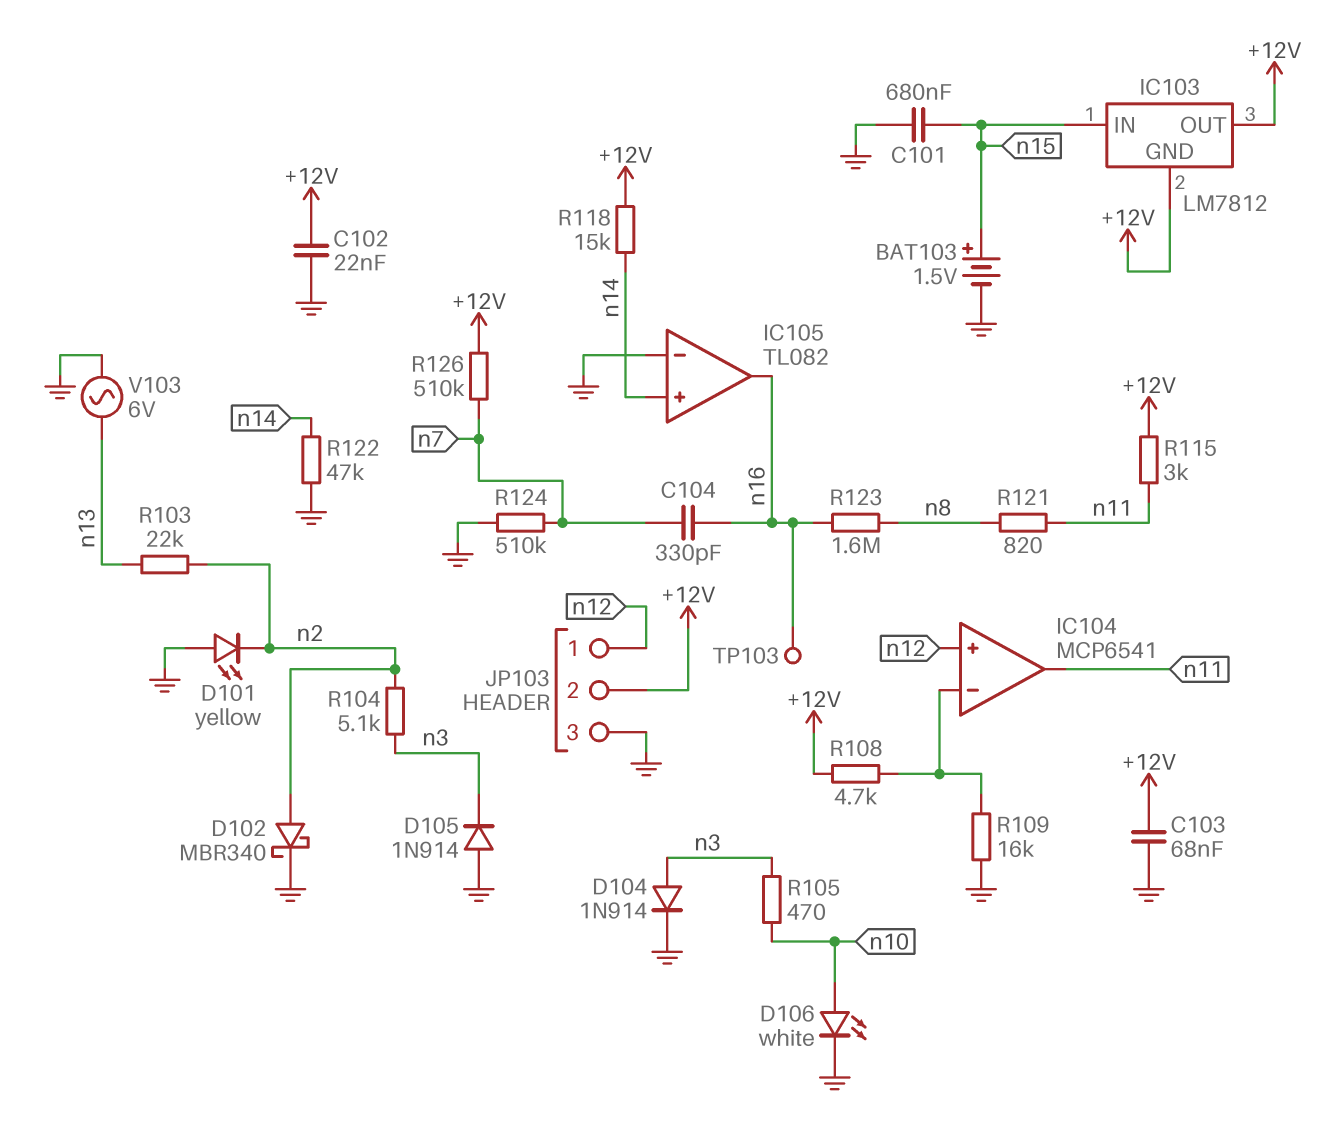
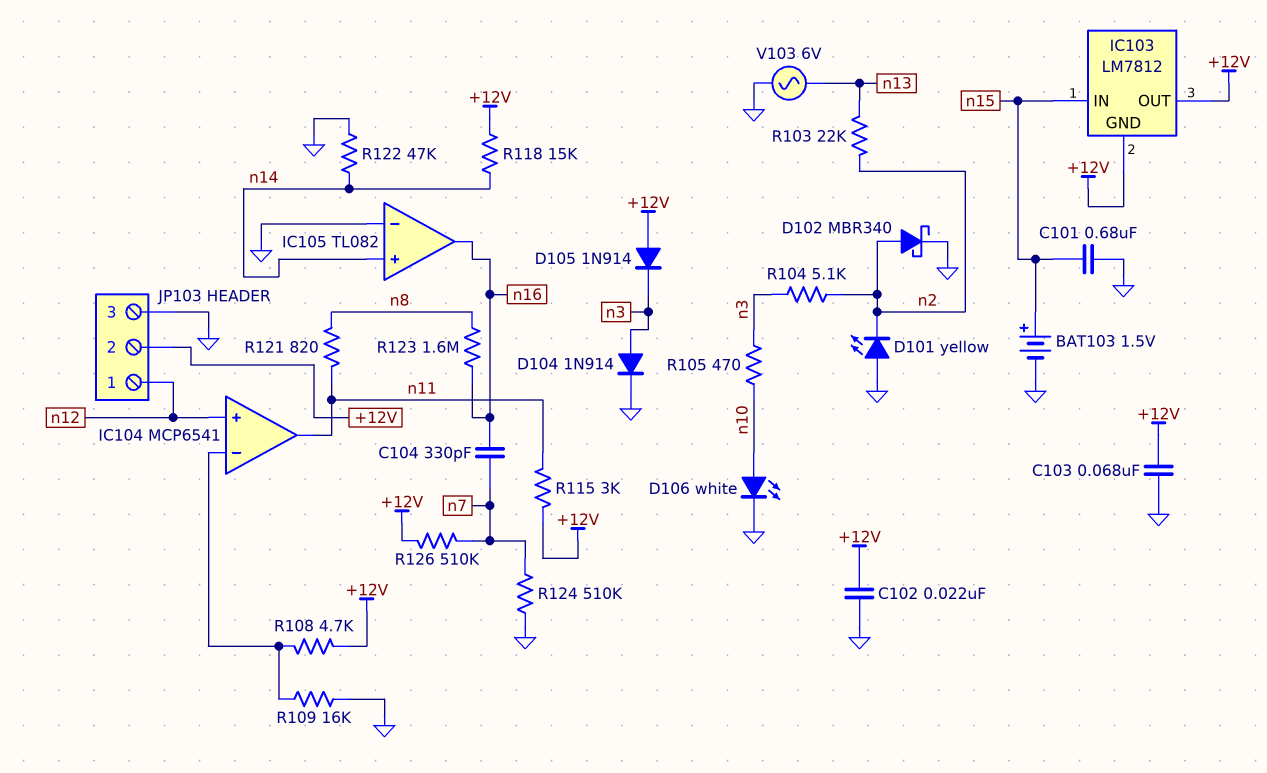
D105: diode 1N914 (A GND, K n3) -> diode 1N914 (A +12V, K n3)
TP103: test point (n16) -> none

